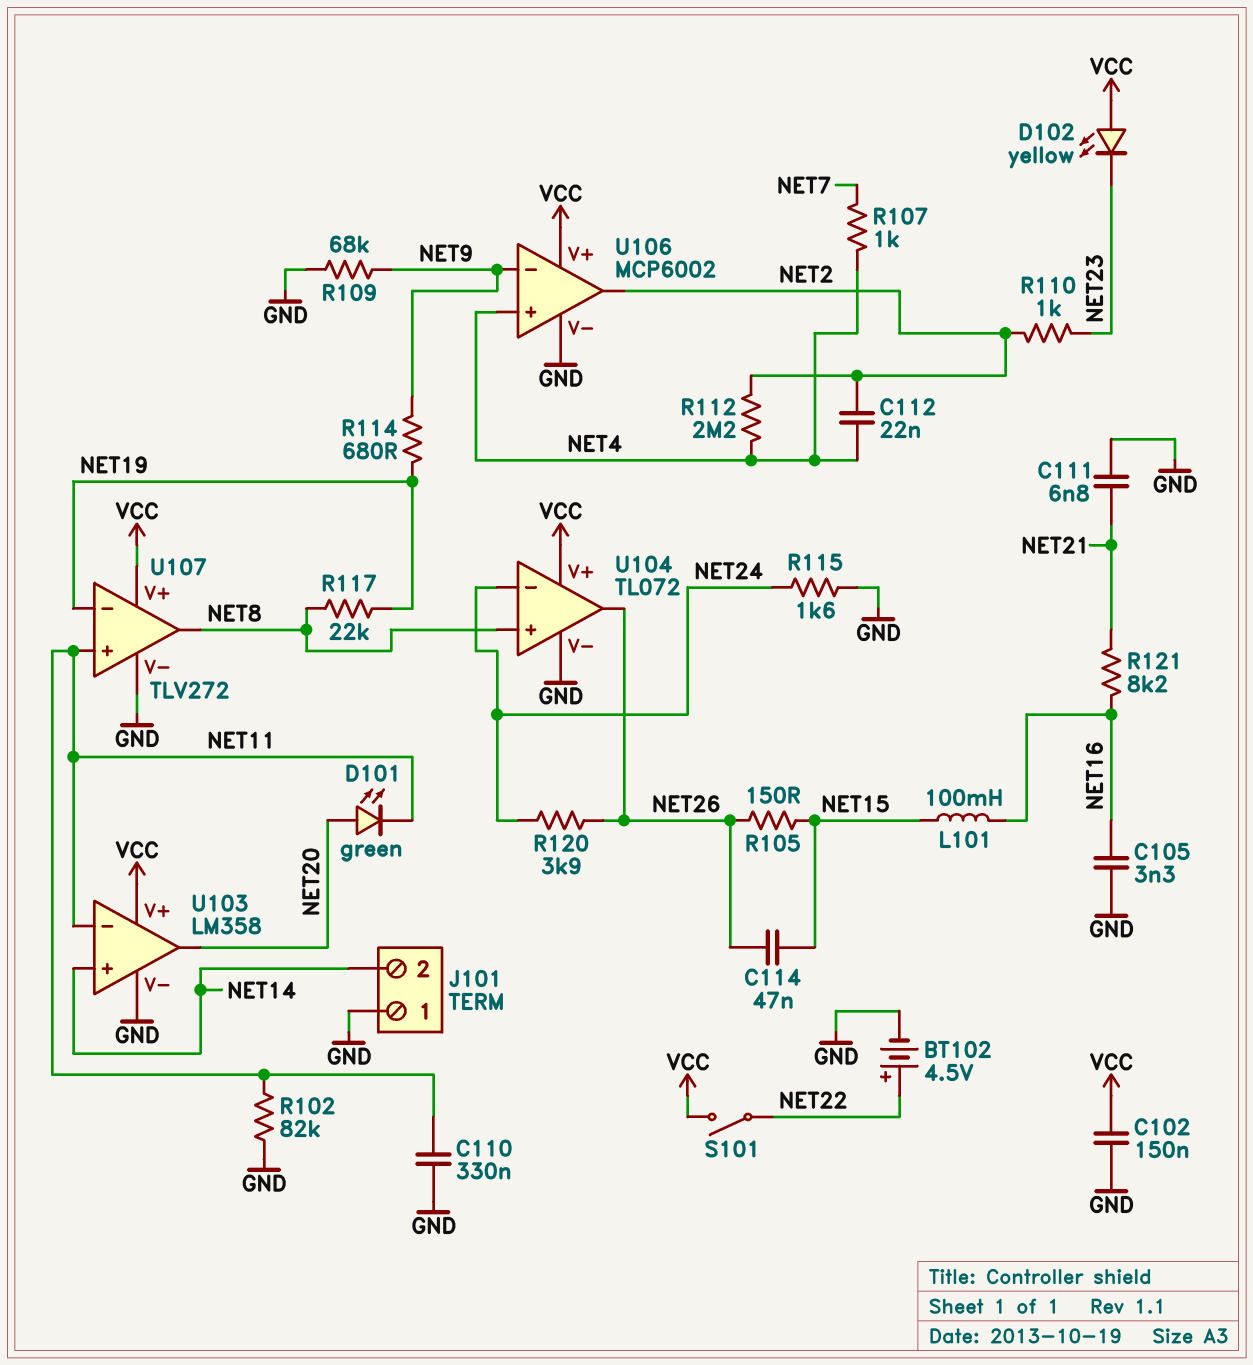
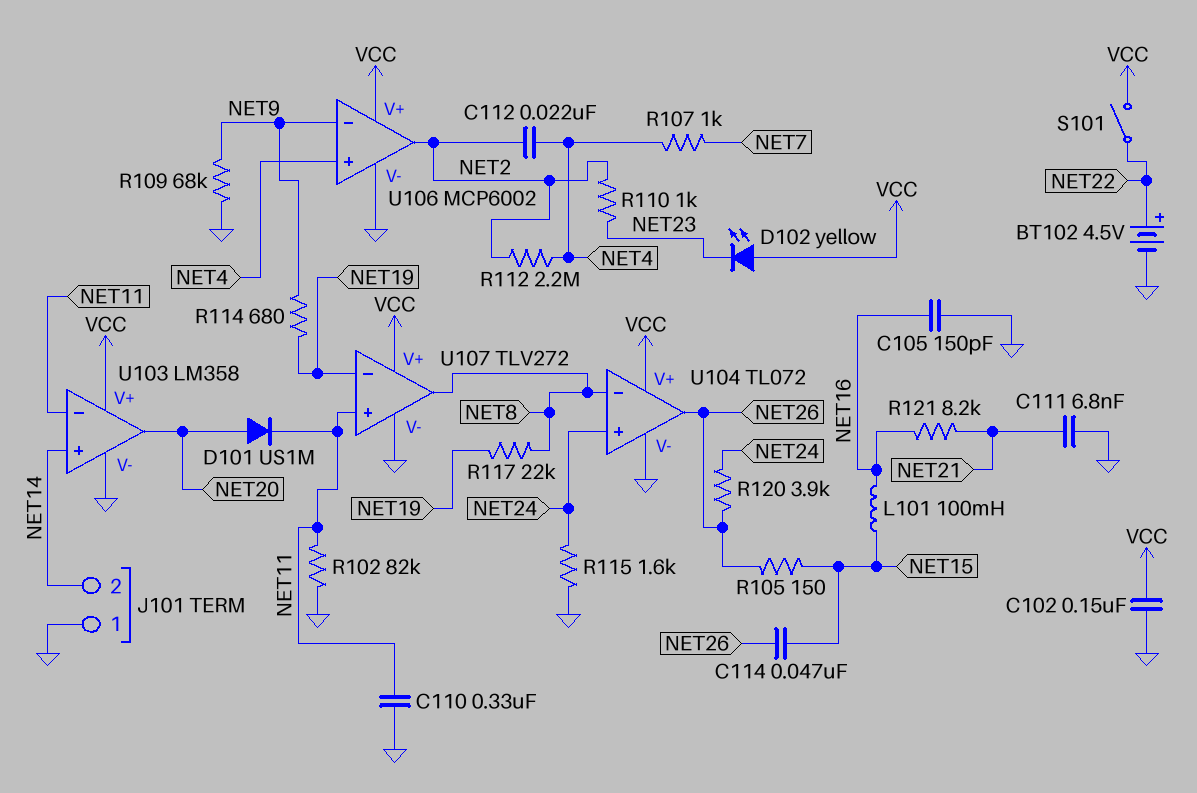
C105: 3.3nF (GND, NET16) -> 150pF (GND, NET16)
D101: LED green (A NET20, K NET11) -> diode US1M (A NET20, K NET11)
U104 pin in+: NET8 -> NET24
U104 pin in-: NET24 -> NET8

